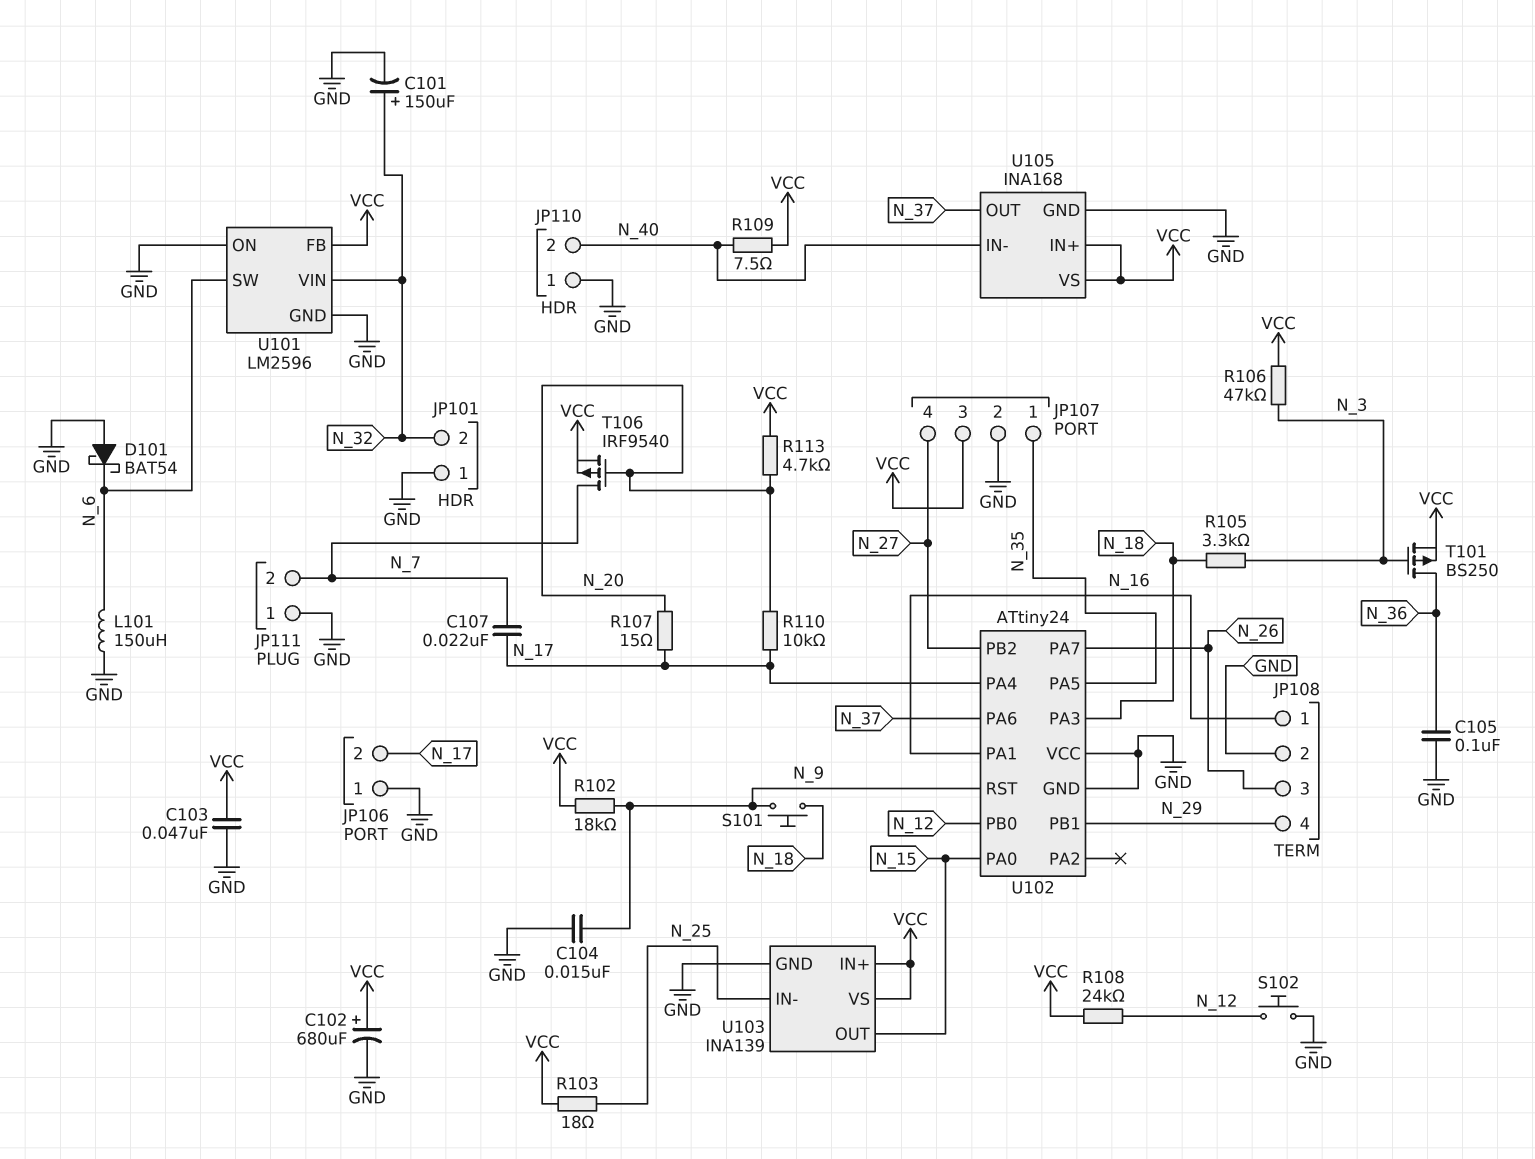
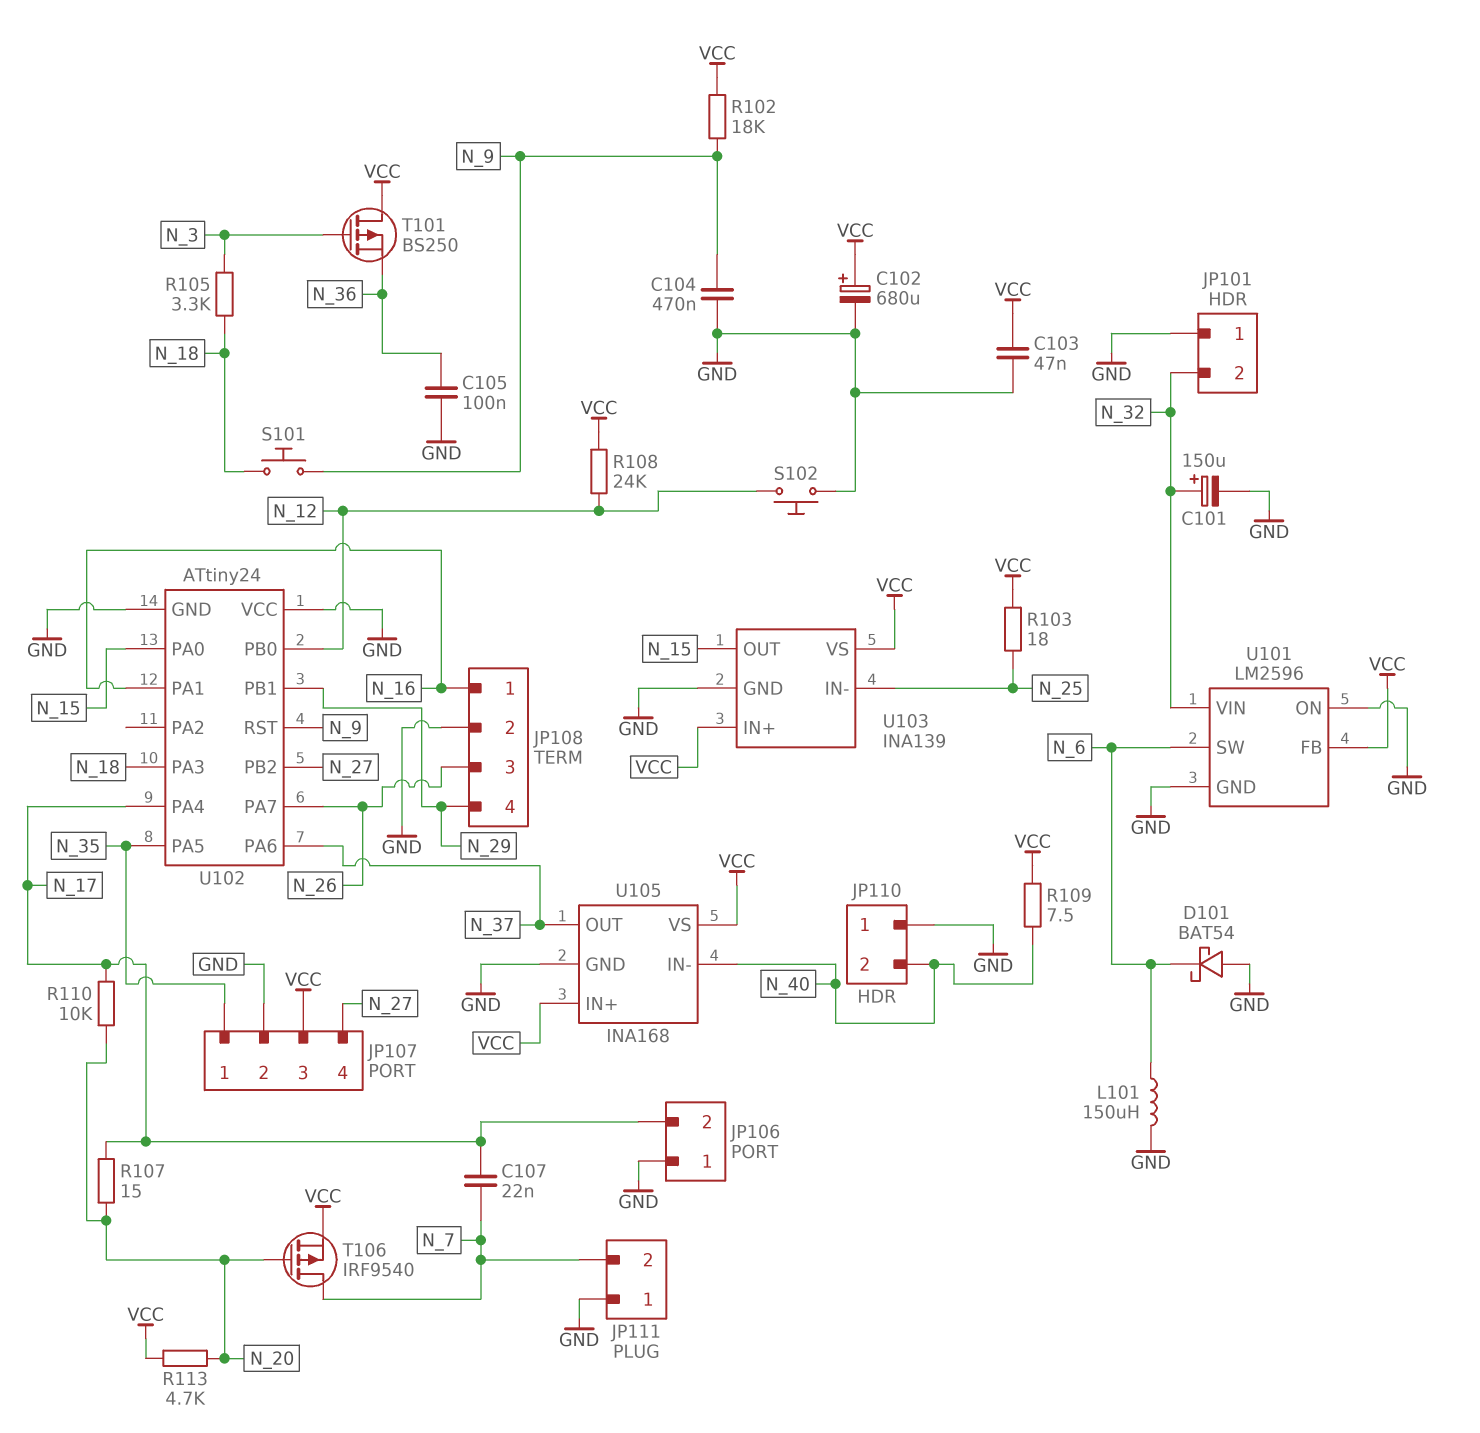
C104: 15nF (GND, N_9) -> 470nF (GND, N_9)
R106: 47k (N_3, VCC) -> none
T101: PMOS BS250 (G N_3, D N_36, S VCC) -> PMOS BS250 (G N_3, D VCC, S N_36)

